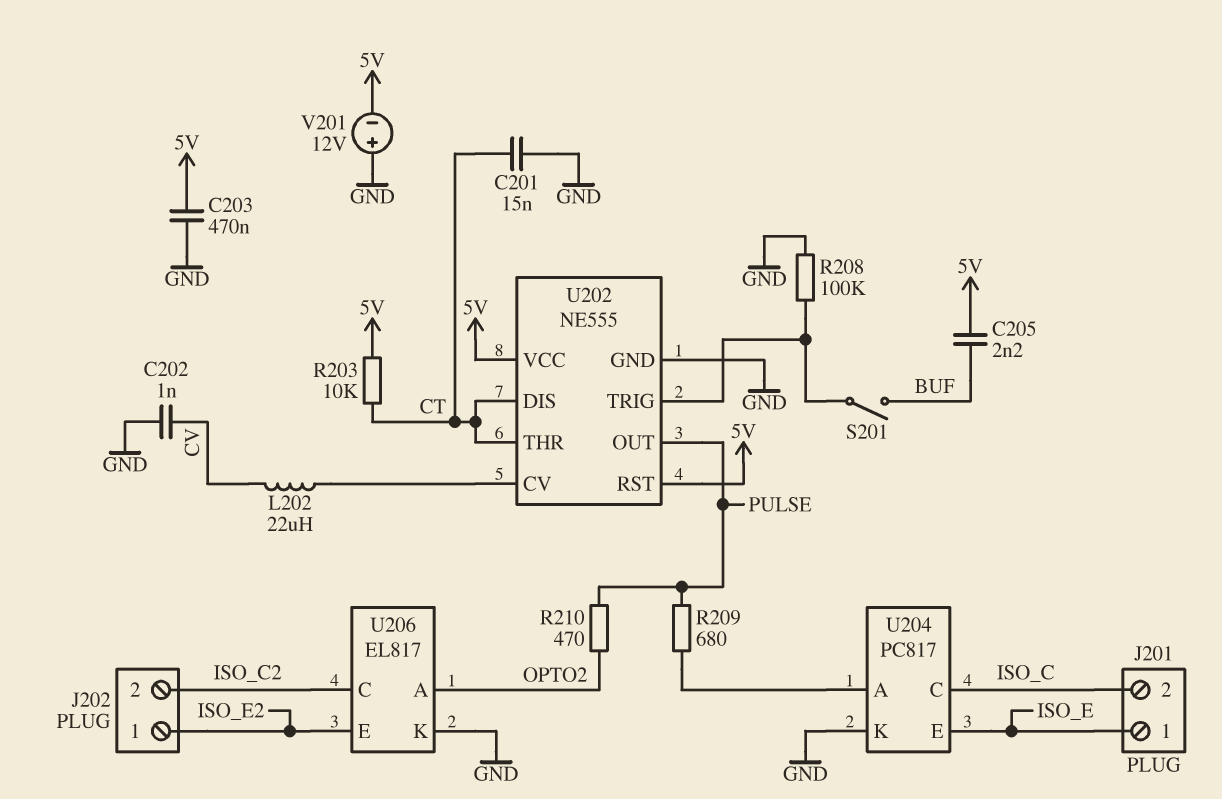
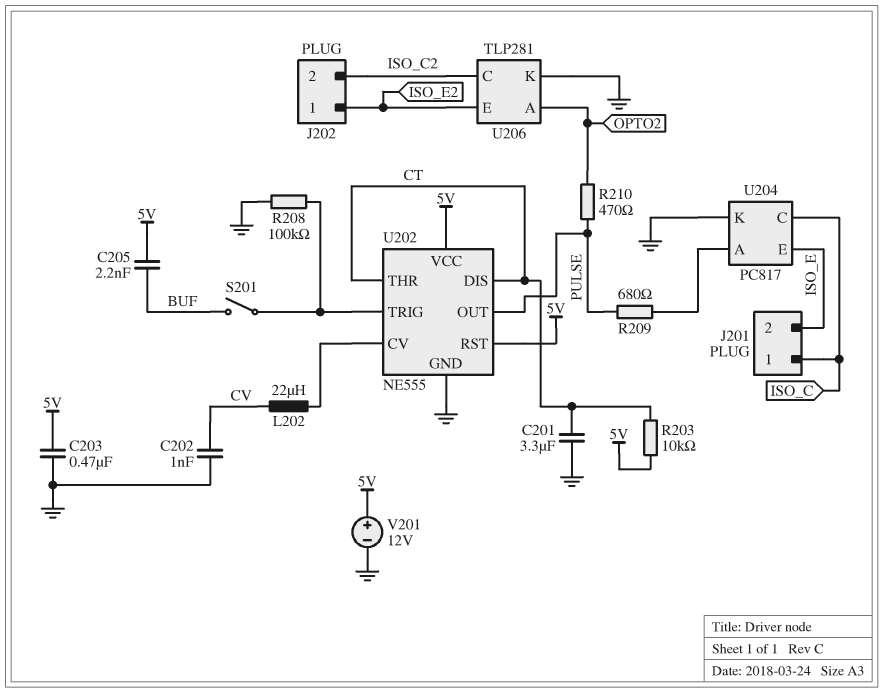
C201: 15nF (CT, GND) -> 3.3uF (CT, GND)
J201 pin 1: ISO_E -> ISO_C
J201 pin 2: ISO_C -> ISO_E
U206: EL817 -> TLP281
V201: 12V (plus GND, minus 5V) -> 12V (plus 5V, minus GND)

